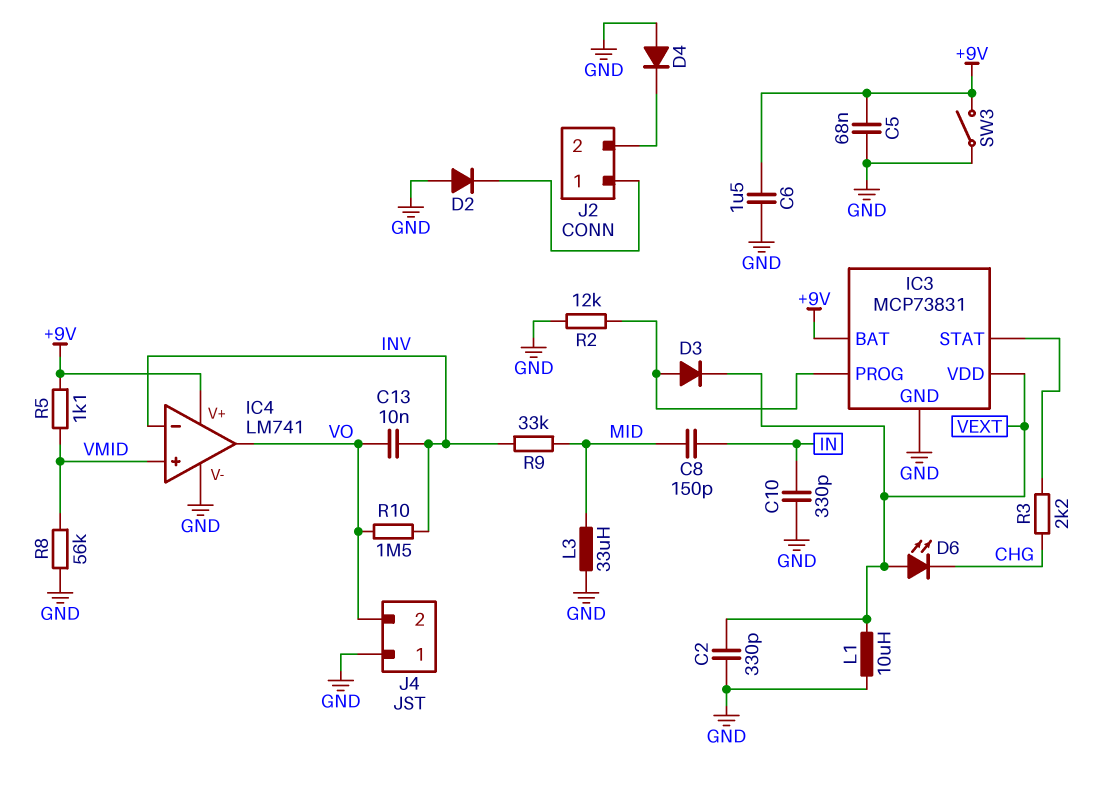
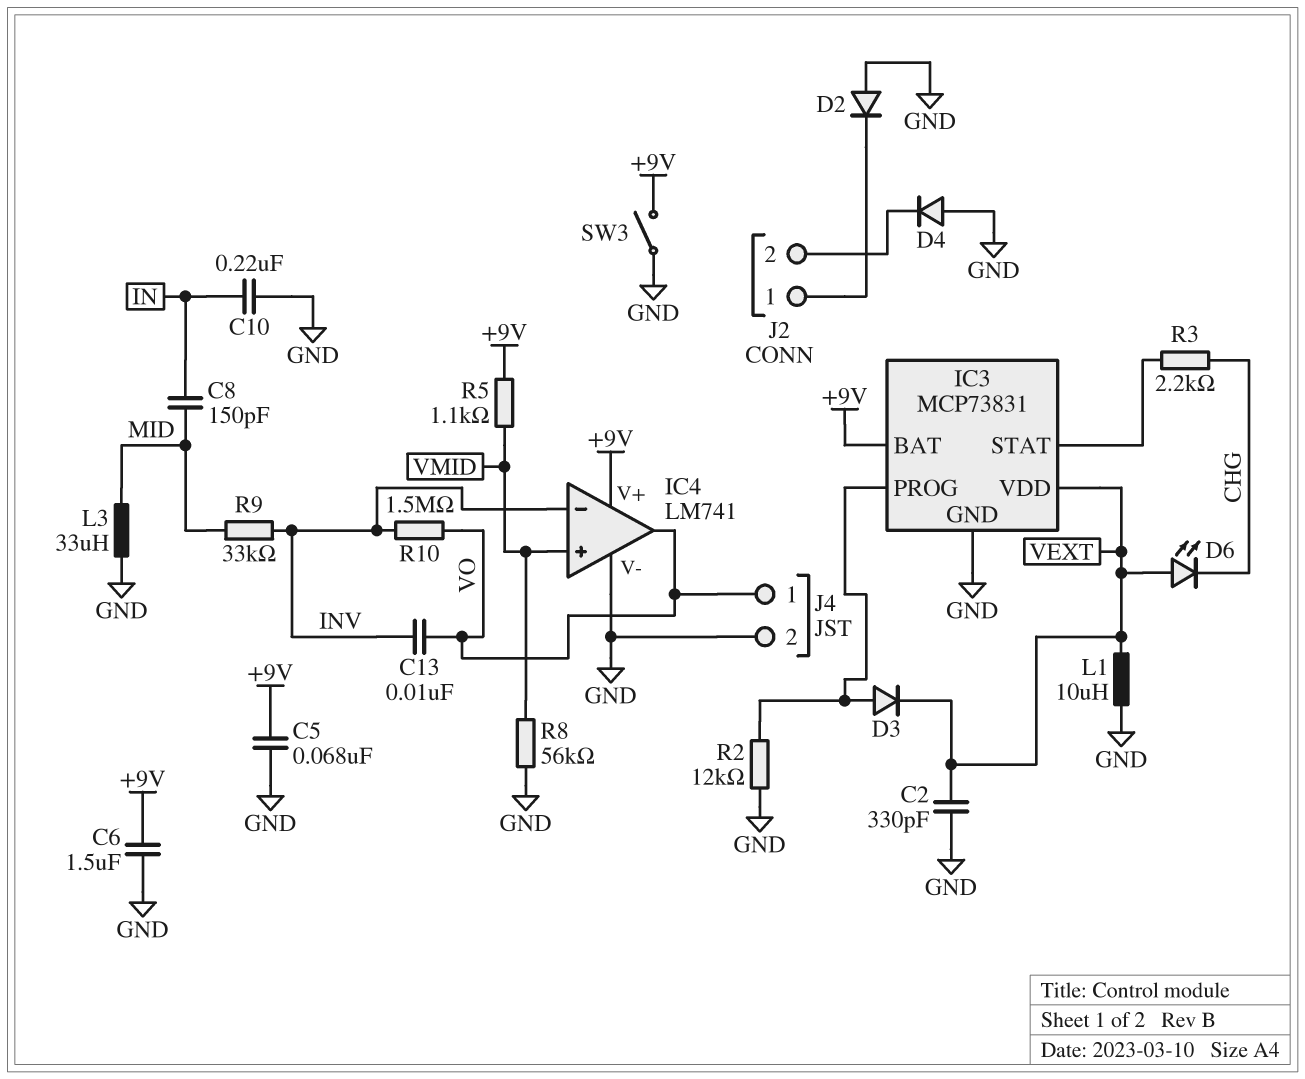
C10: 330pF (GND, IN) -> 220nF (GND, IN)
J4 pin 1: GND -> VO
J4 pin 2: VO -> GND

